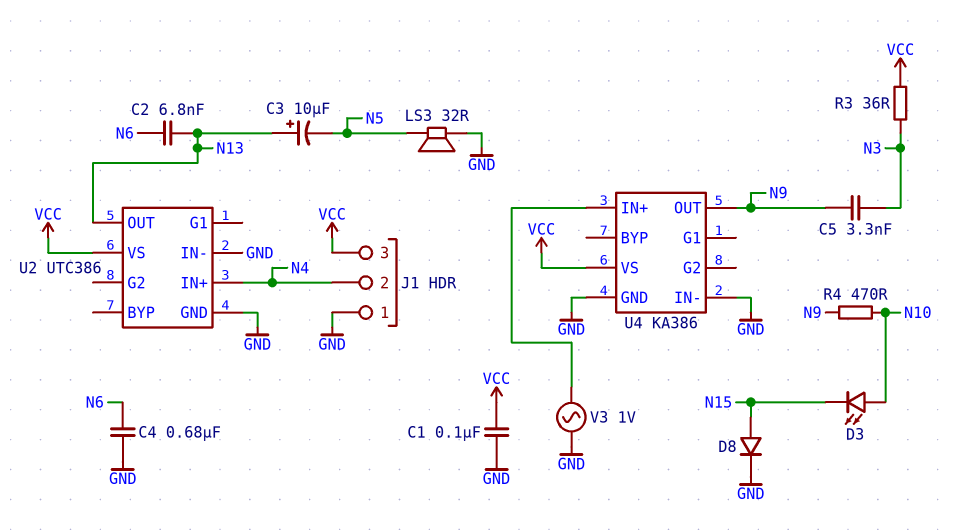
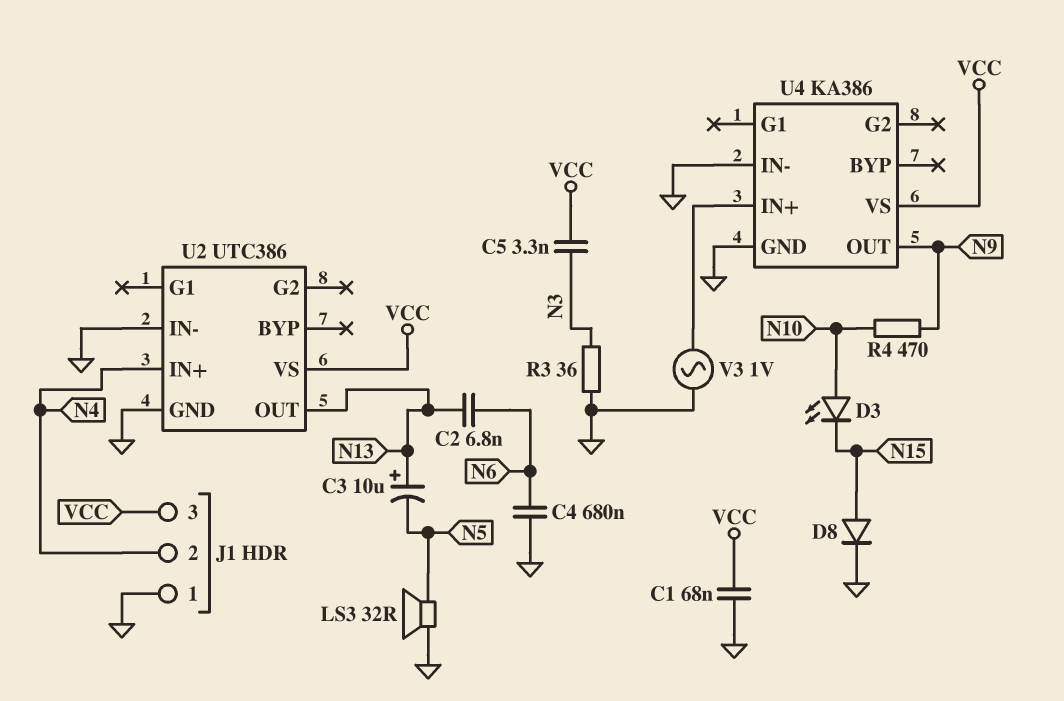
C1: 100nF (GND, VCC) -> 68nF (GND, VCC)
C5: 3.3nF (N3, N9) -> 3.3nF (N3, VCC)
R3: 36 (N3, VCC) -> 36 (GND, N3)

